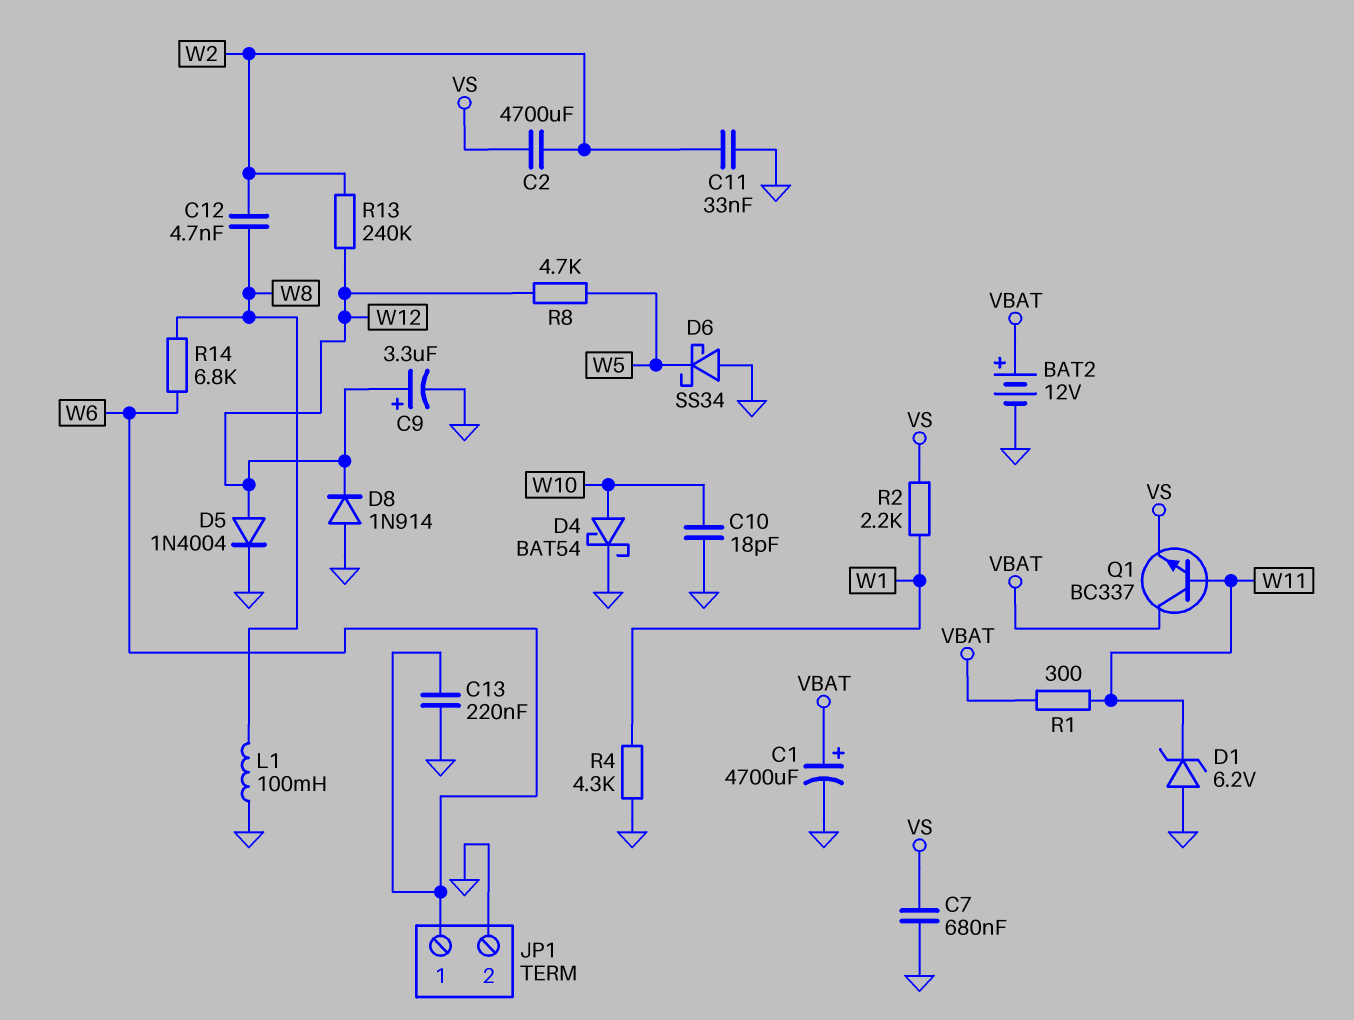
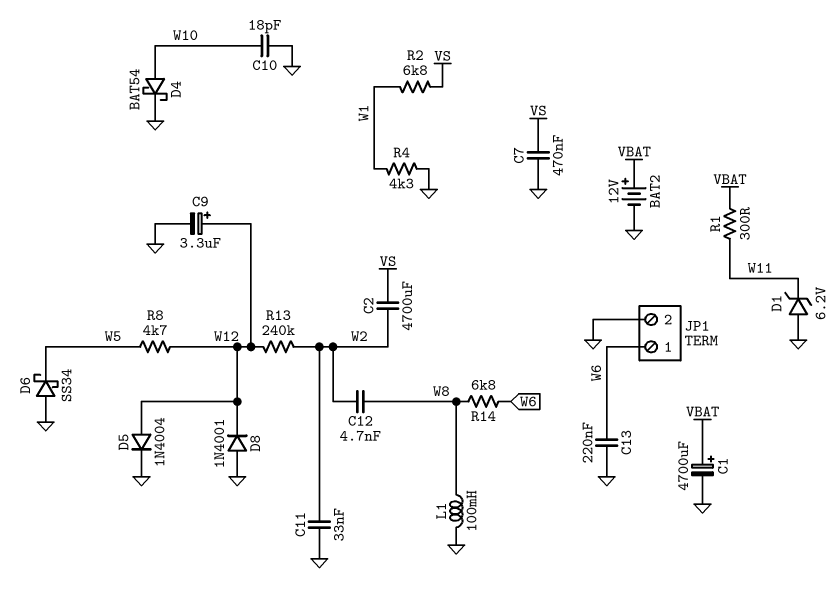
C7: 680nF (GND, VS) -> 470nF (GND, VS)
D8: diode 1N914 (A GND, K W12) -> diode 1N4001 (A GND, K W12)
Q1: NPN BC337 (B W11, C VBAT, E VS) -> none
R2: 2.2k (VS, W1) -> 6.8k (VS, W1)

